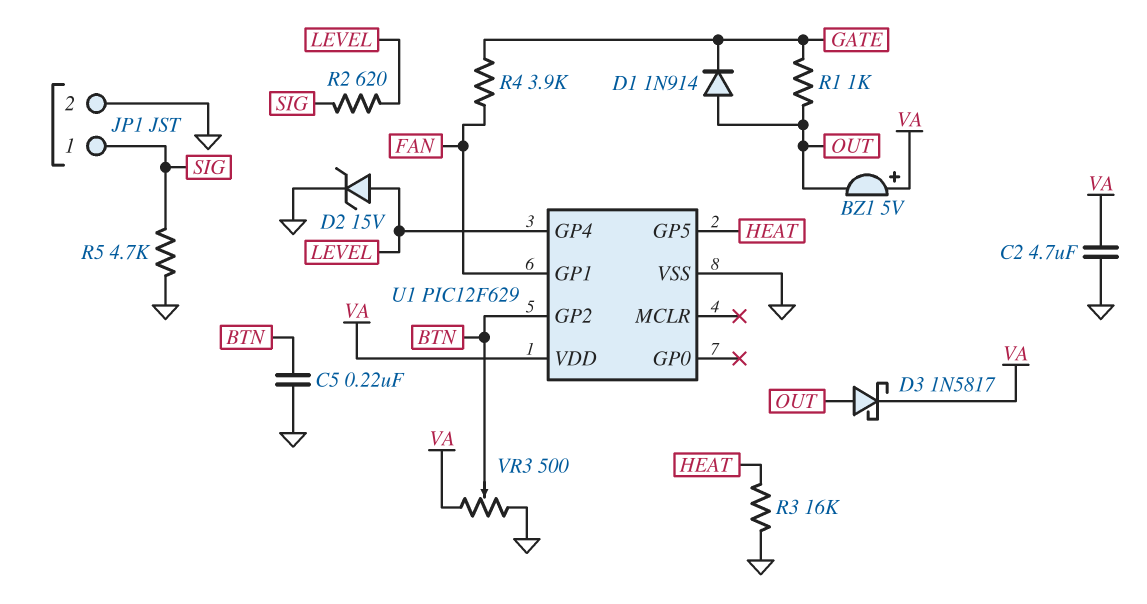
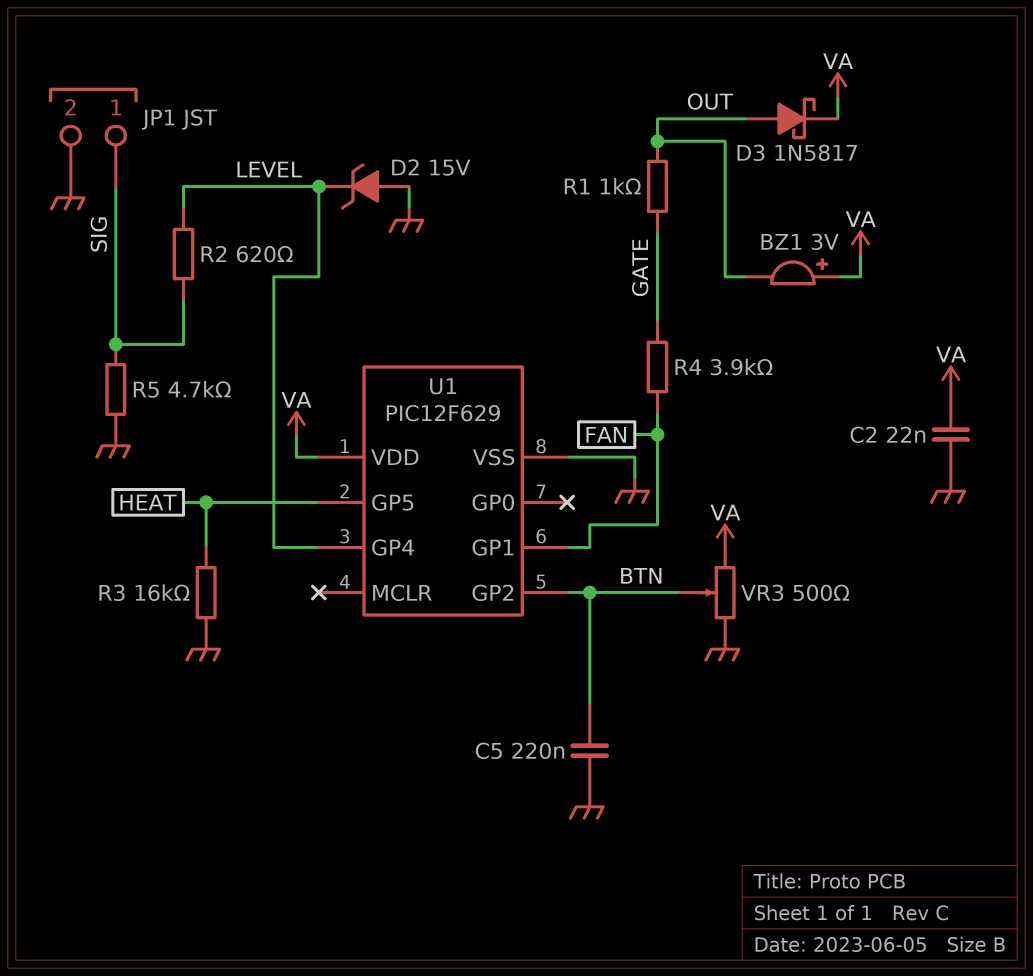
BZ1: buzzer 5V (plus VA, minus OUT) -> buzzer 3V (plus VA, minus OUT)
C2: 4.7uF (GND, VA) -> 22nF (GND, VA)
D1: diode 1N914 (A OUT, K GATE) -> none
D2: zener 15V (A LEVEL, K GND) -> zener 15V (A GND, K LEVEL)

